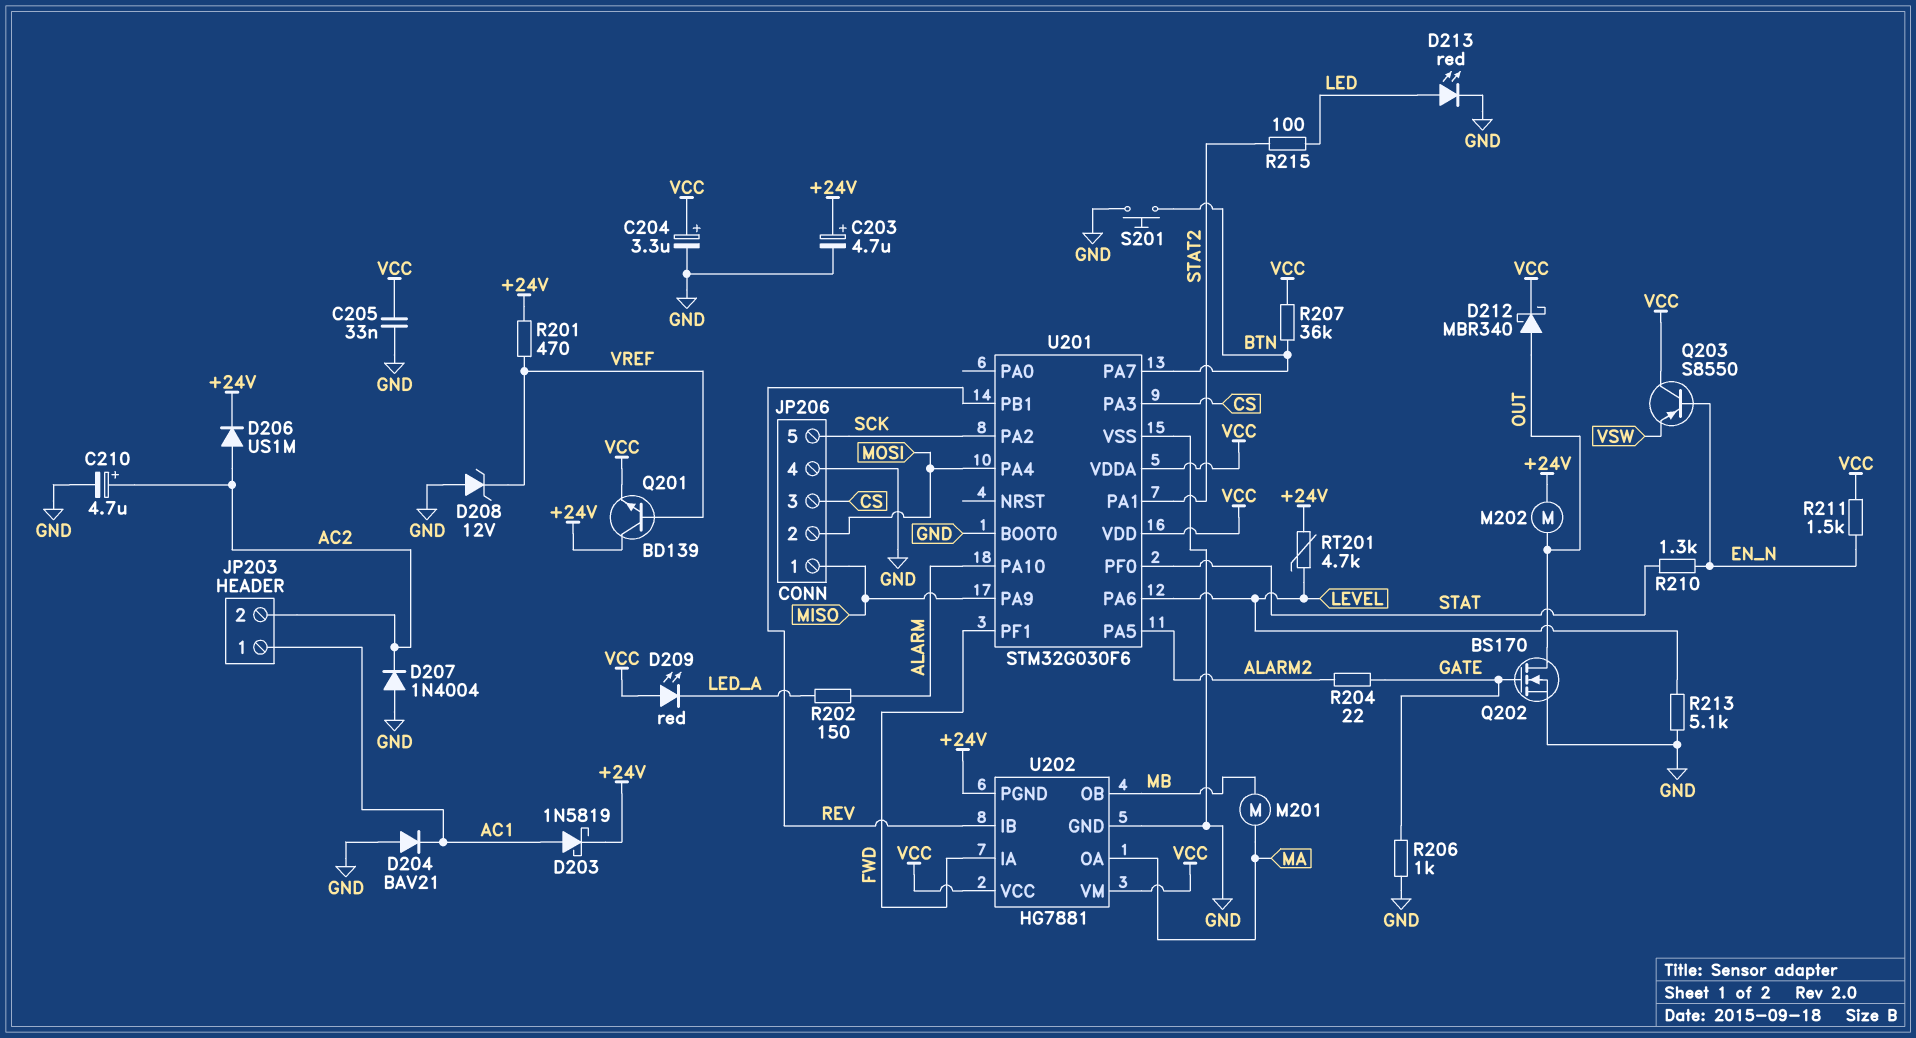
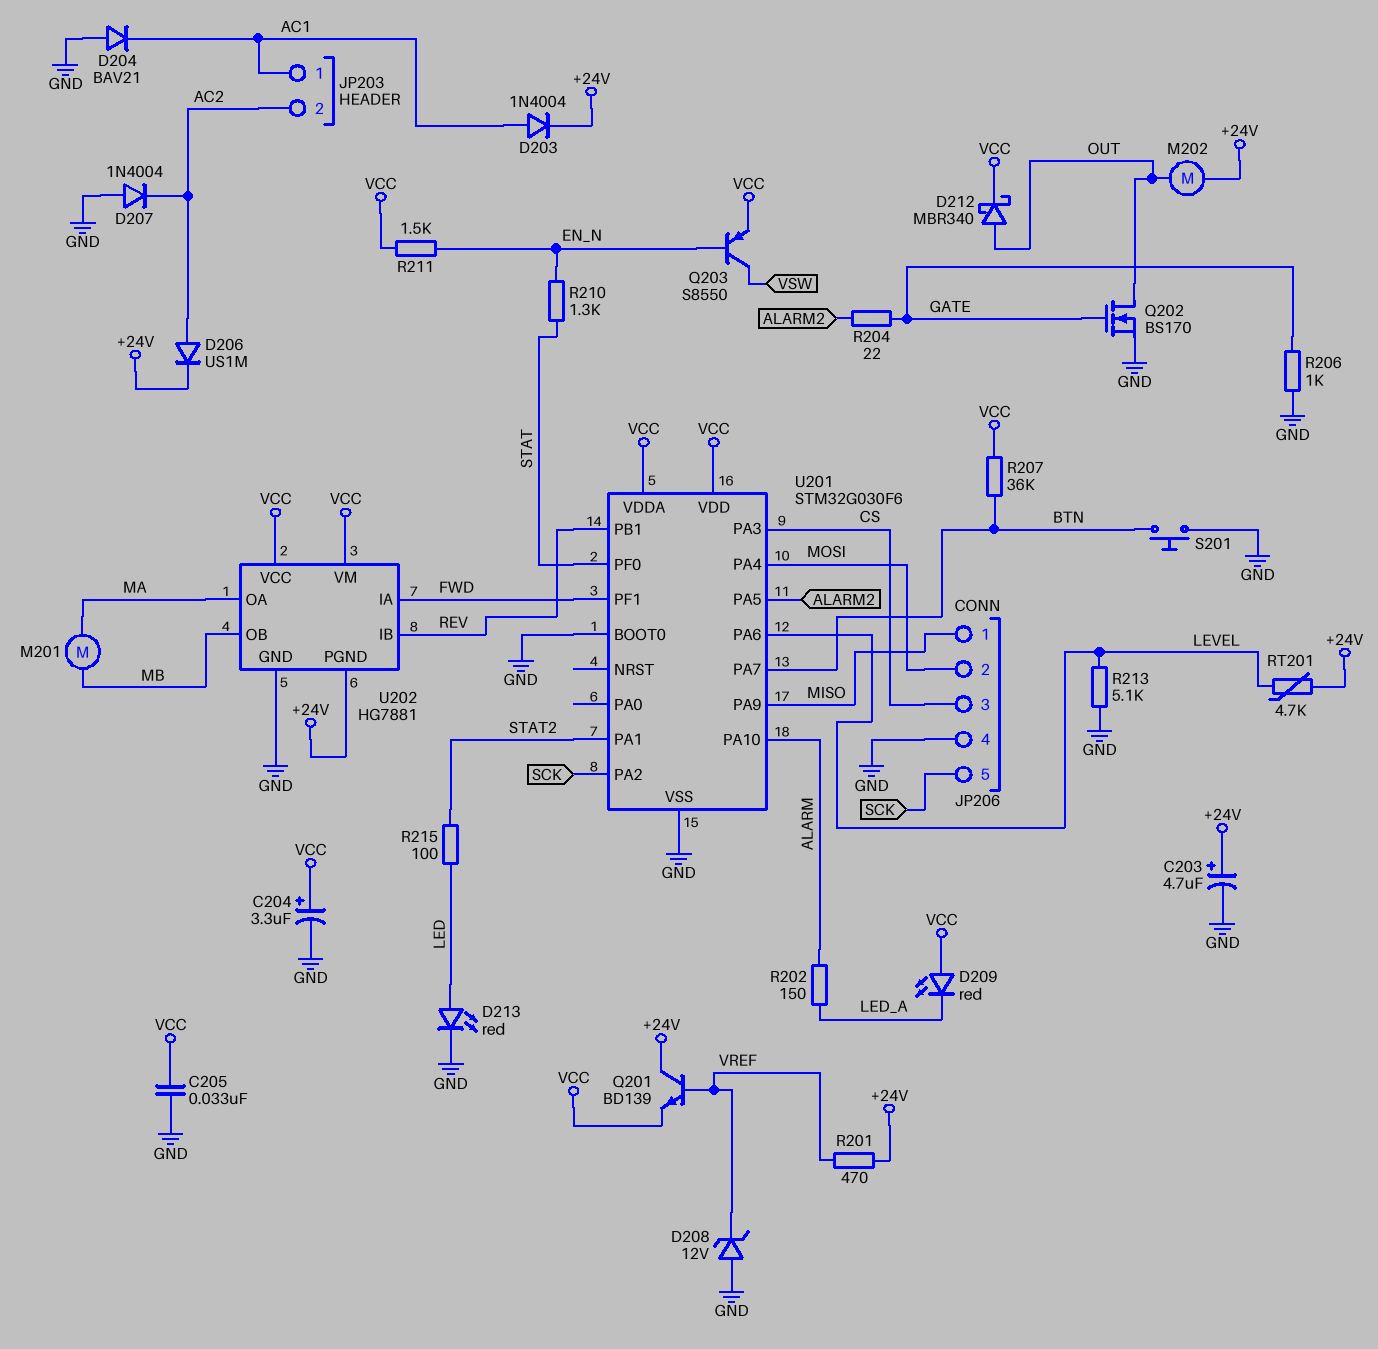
C210: 4.7uF (plus AC2, minus GND) -> none
D203: schottky 1N5819 (A AC1, K +24V) -> diode 1N4004 (A AC1, K +24V)
Q203: PNP S8550 (B EN_N, C VCC, E VSW) -> PNP S8550 (B EN_N, C VSW, E VCC)

